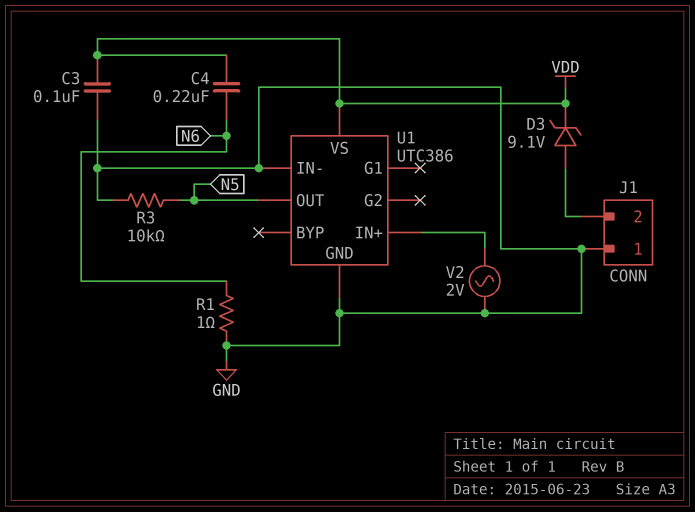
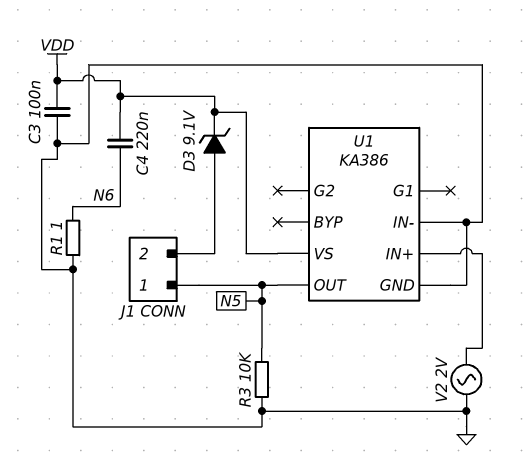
J1 pin 1: GND -> N5
U1: UTC386 -> KA386

